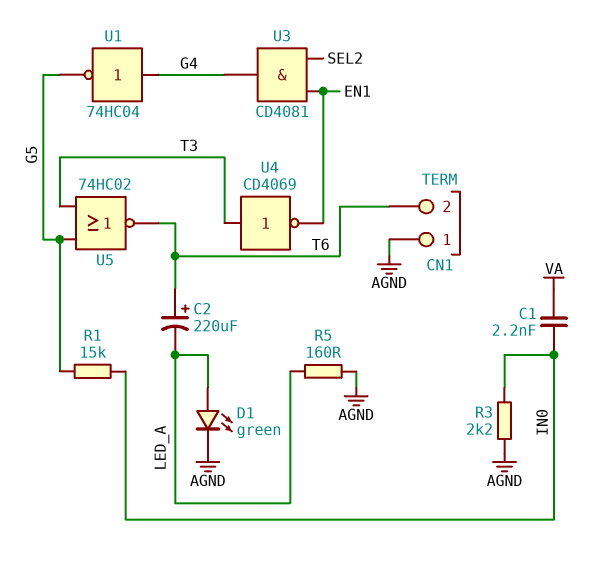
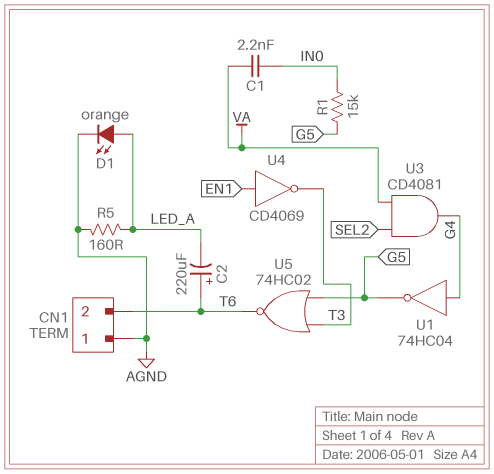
D1: LED green (A LED_A, K AGND) -> LED orange (A LED_A, K AGND)
R3: 2.2k (AGND, IN0) -> none
U3: AND CD4081 (in EN1, in SEL2, out G4) -> AND CD4081 (in SEL2, in VA, out G4)
U4: NOT CD4069 (in T3, out EN1) -> NOT CD4069 (in EN1, out T3)

